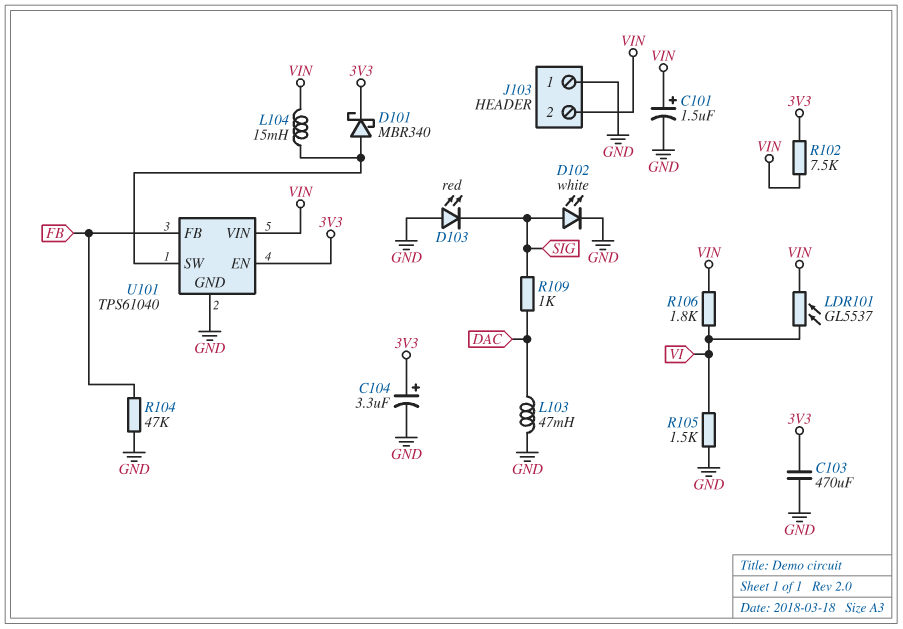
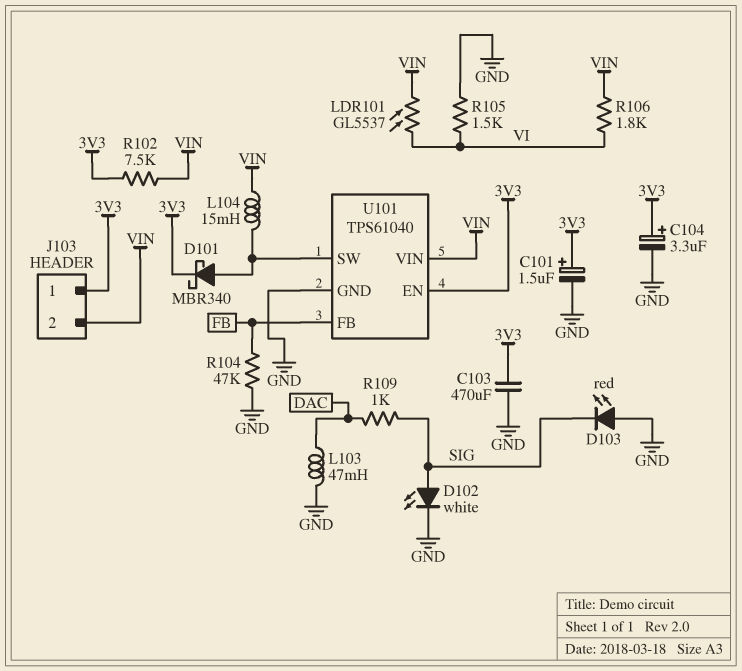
C101: 1.5uF (plus VIN, minus GND) -> 1.5uF (plus 3V3, minus GND)
J103 pin 1: GND -> 3V3

